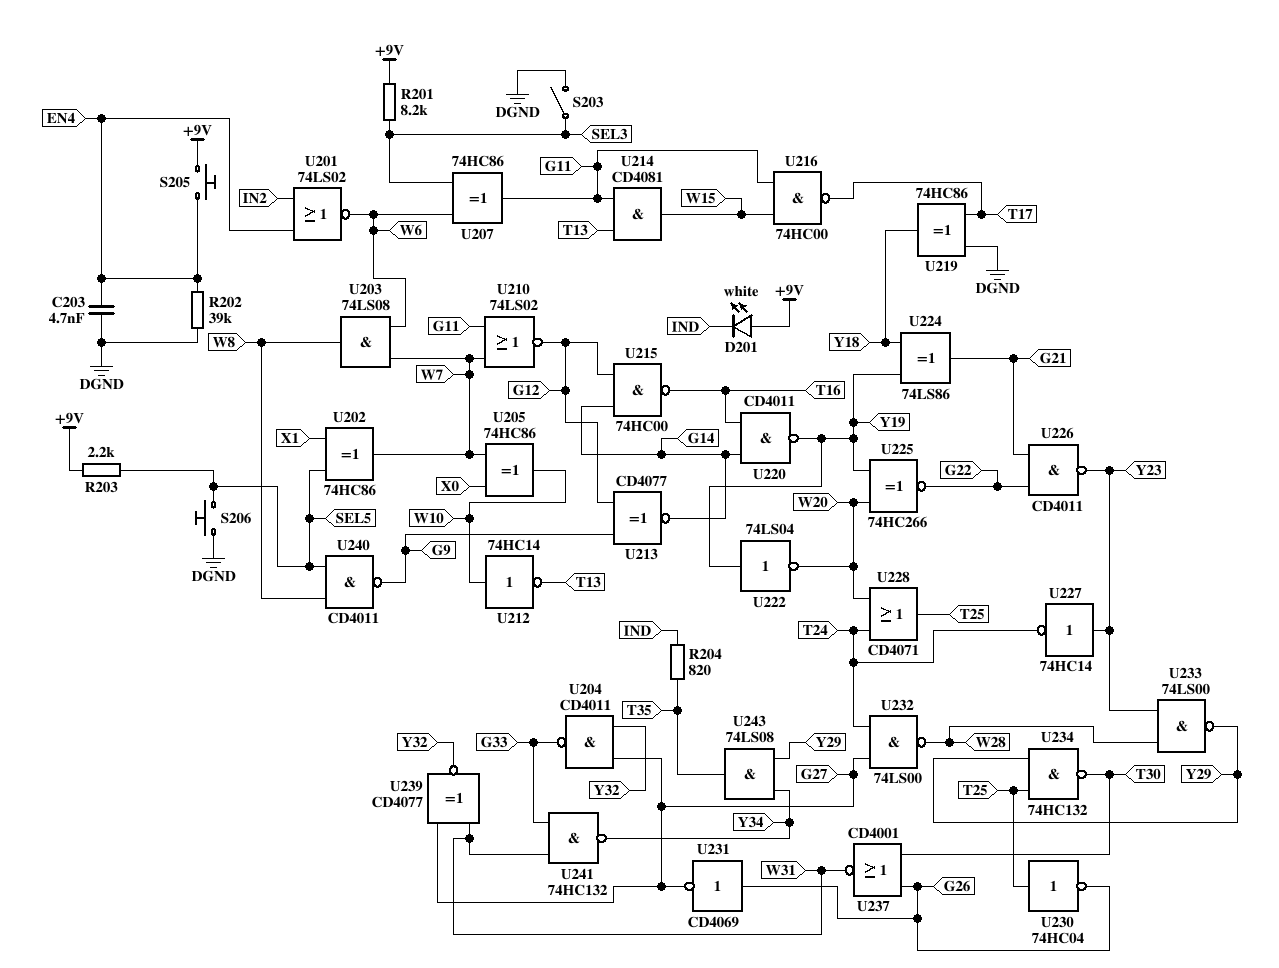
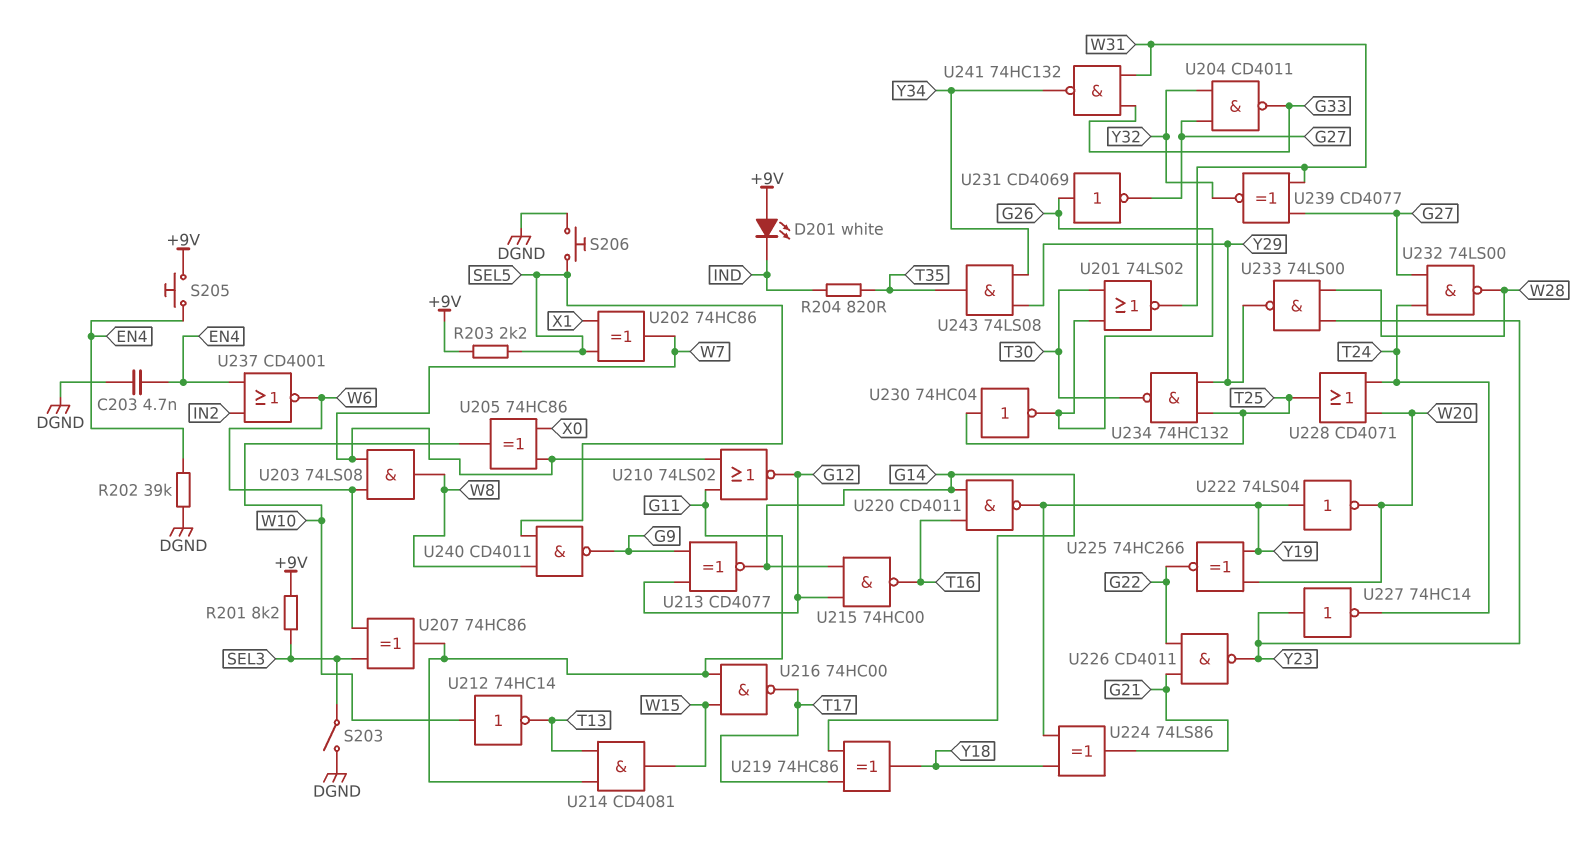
U201: NOR 74LS02 (in EN4, in IN2, out W6) -> NOR 74LS02 (in G26, in T30, out W31)
U219: XOR 74HC86 (in DGND, in T17, out Y18) -> XOR 74HC86 (in G14, in T17, out Y18)
U237: NOR CD4001 (in G26, in T30, out W31) -> NOR CD4001 (in EN4, in IN2, out W6)

